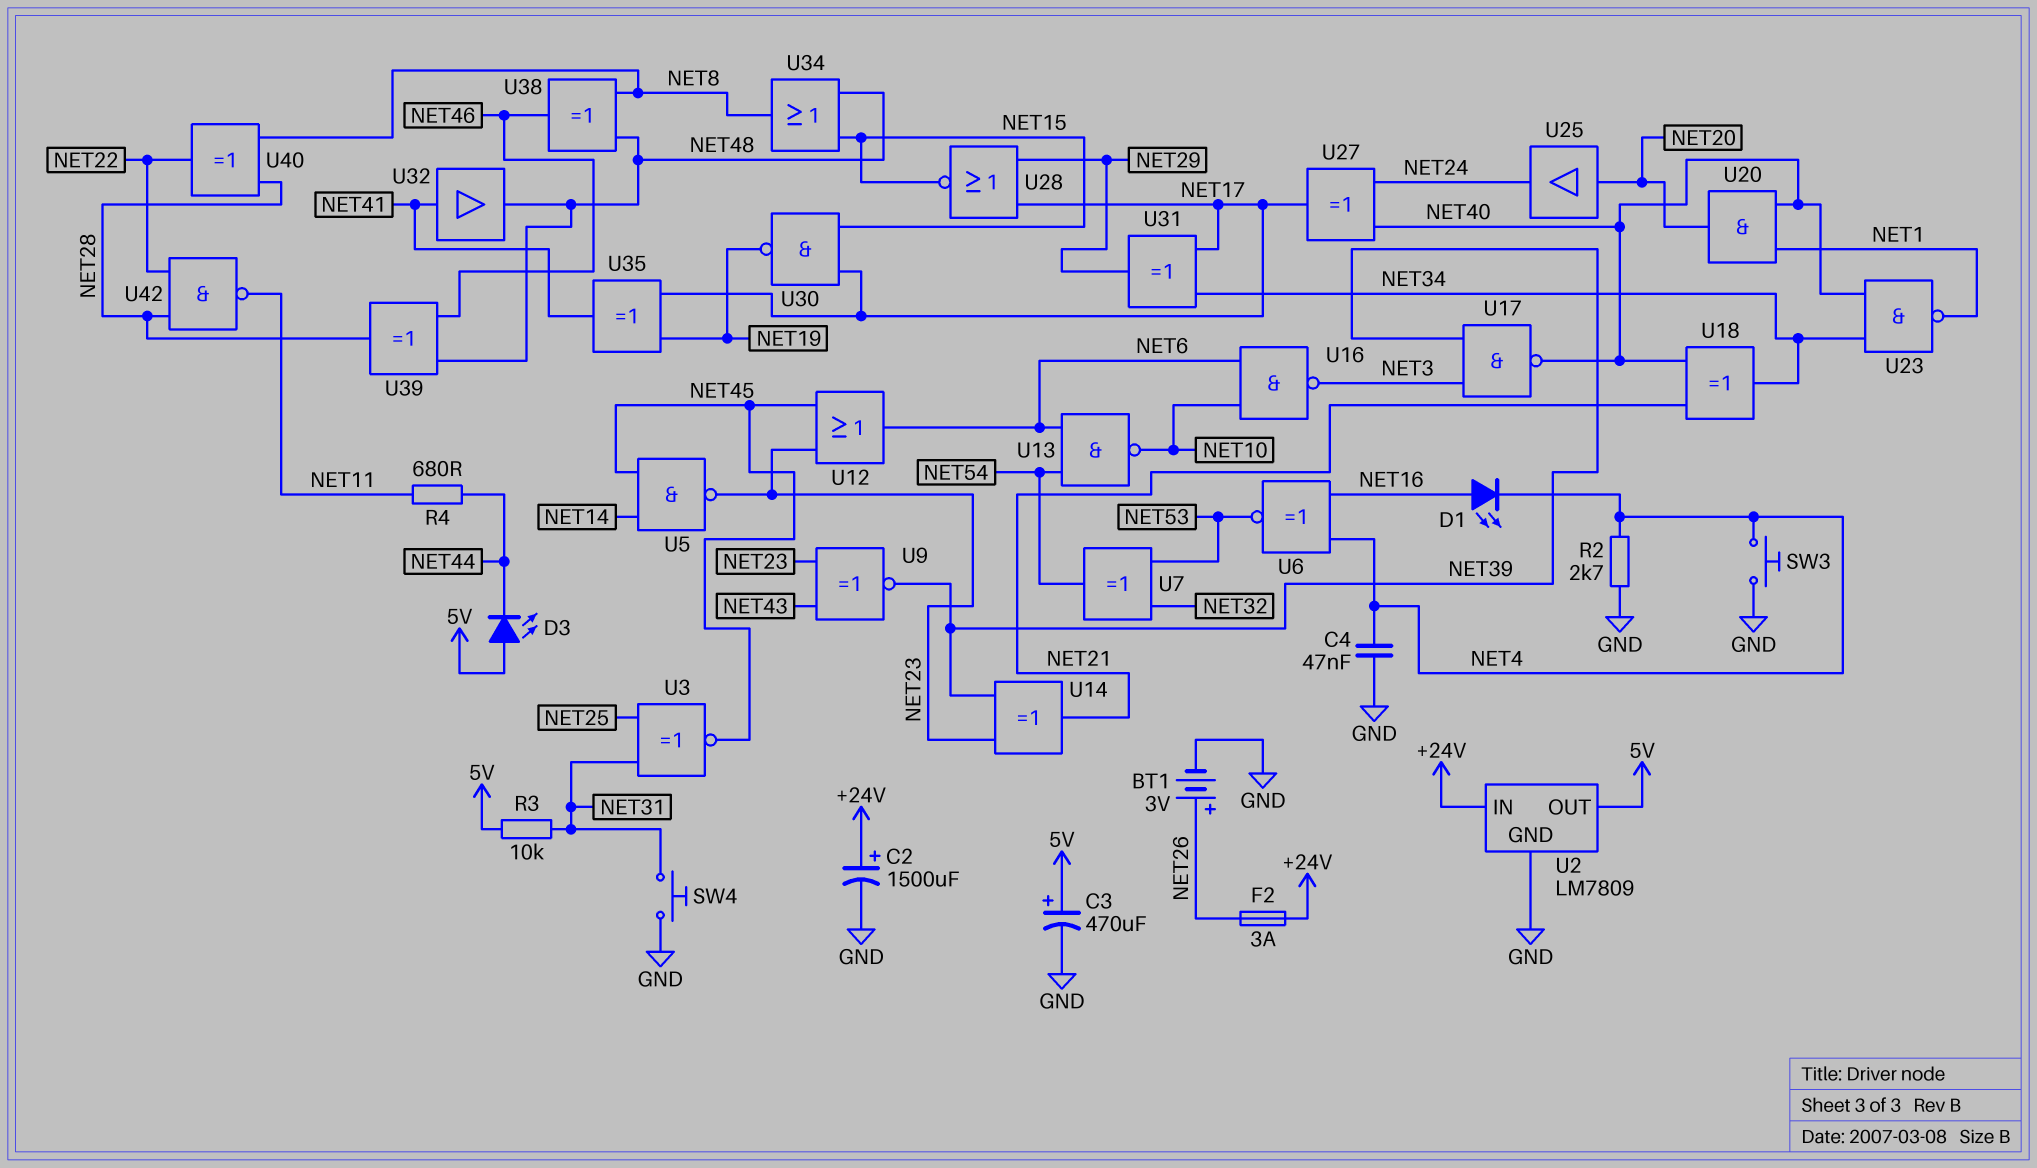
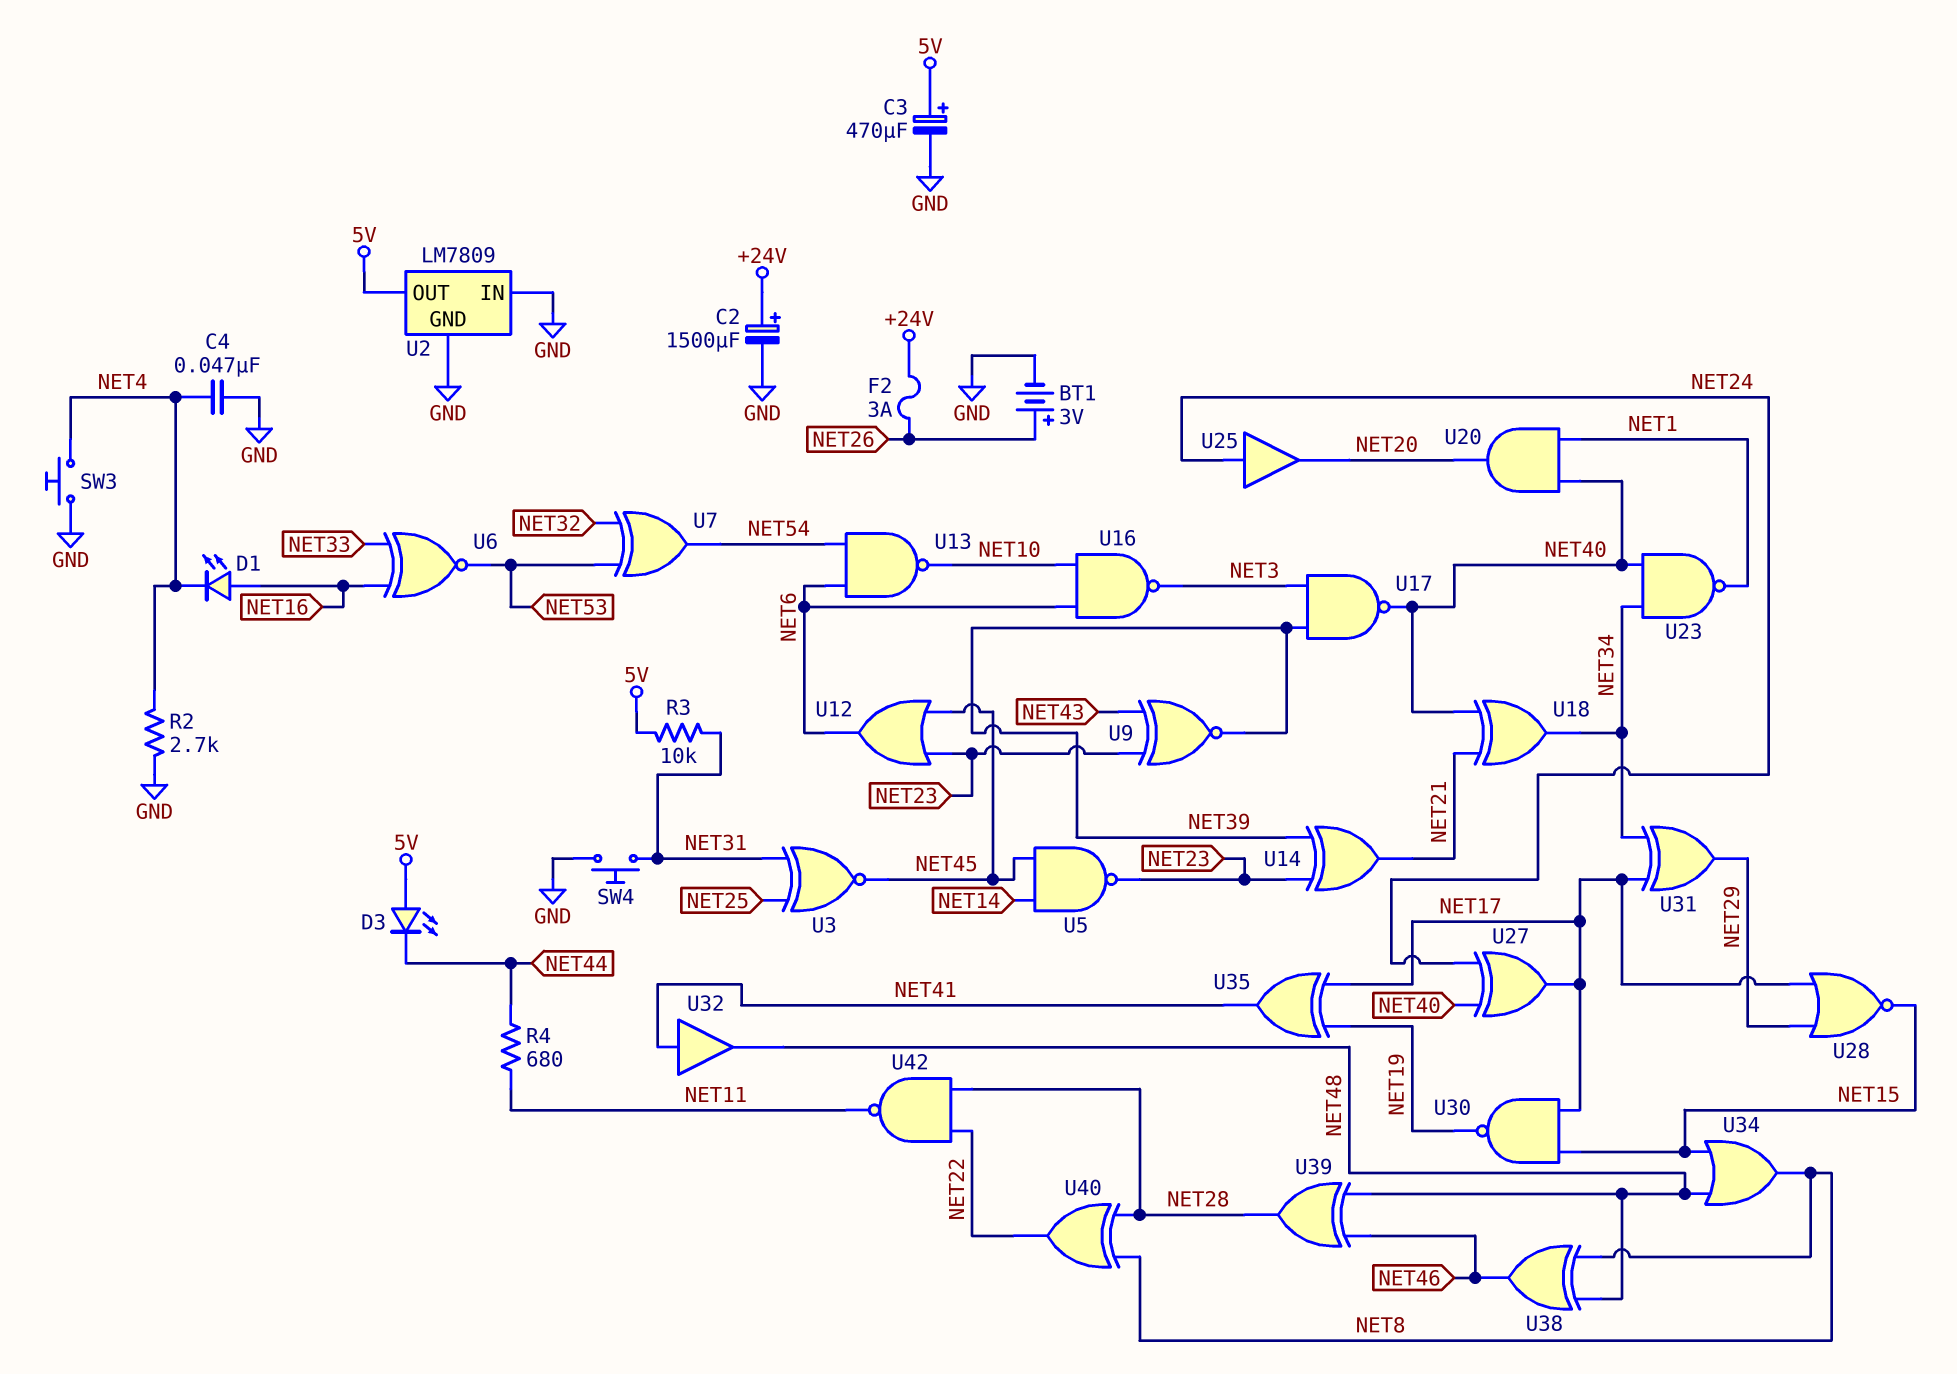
U2 pin IN: +24V -> GND
U6: XNOR (in NET4, in NET16, out NET53) -> XNOR (in NET16, in NET33, out NET53)
U25: buffer (in NET20, out NET24) -> buffer (in NET24, out NET20)

